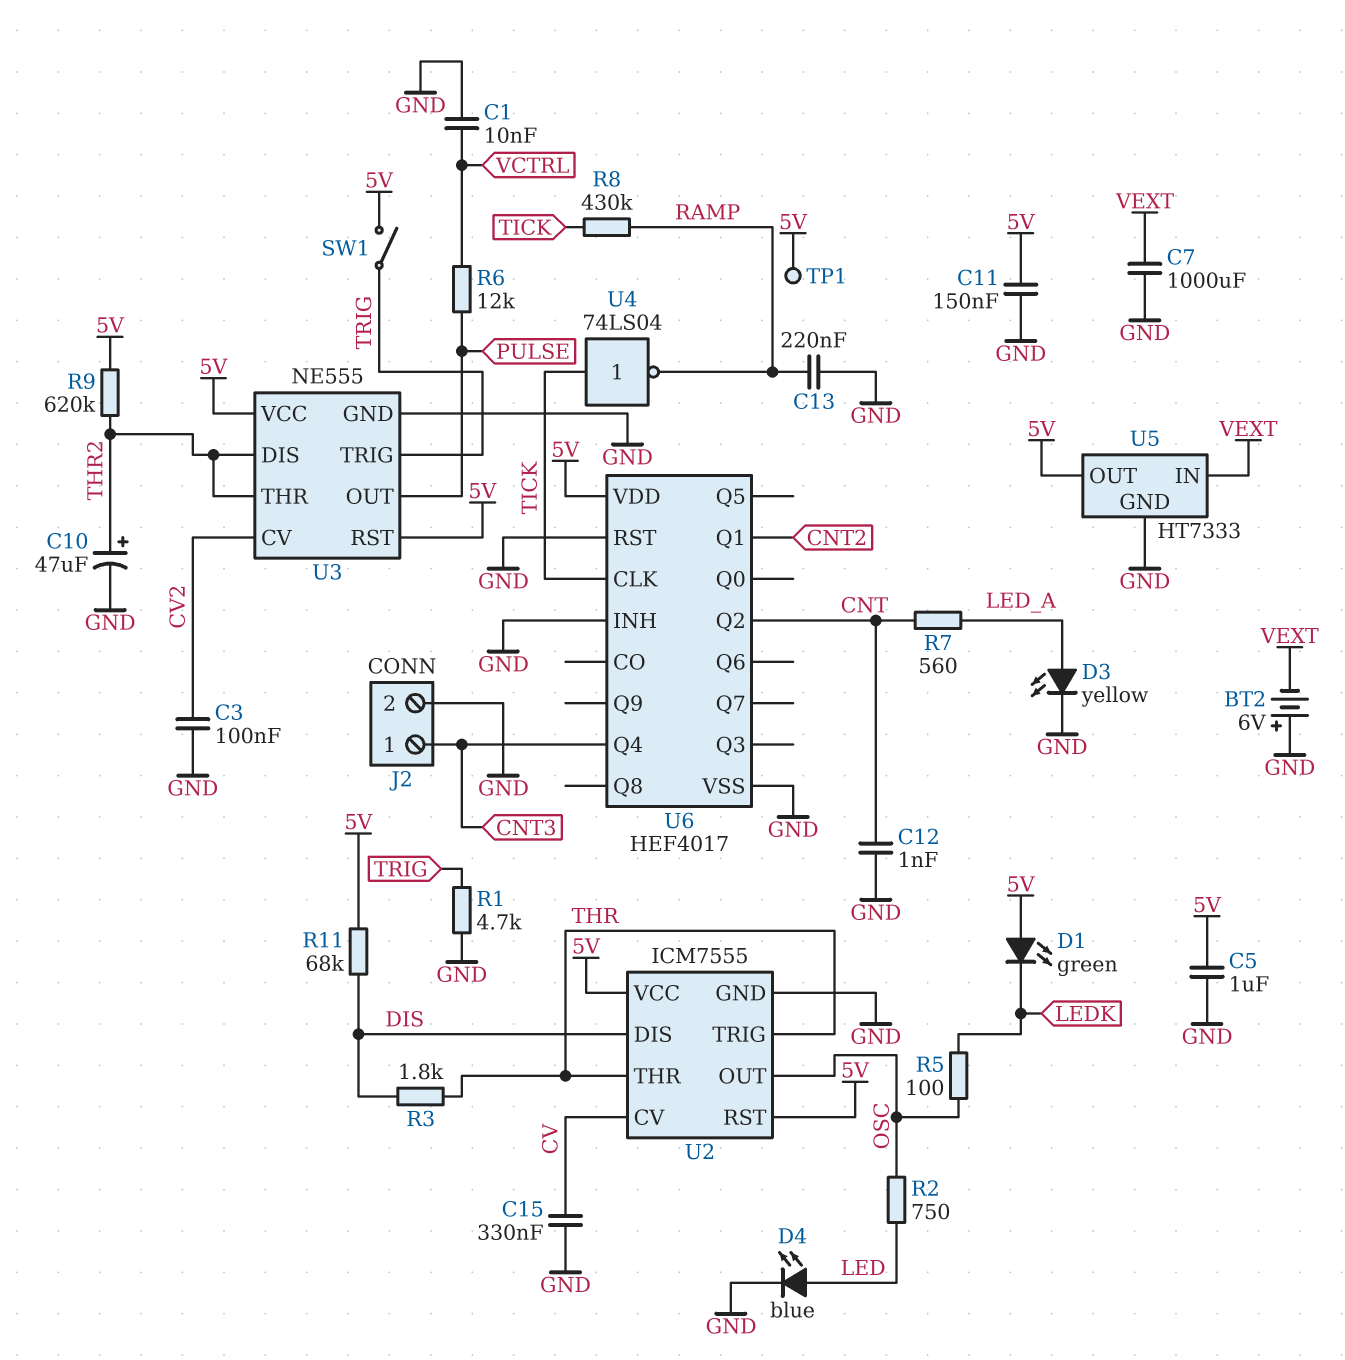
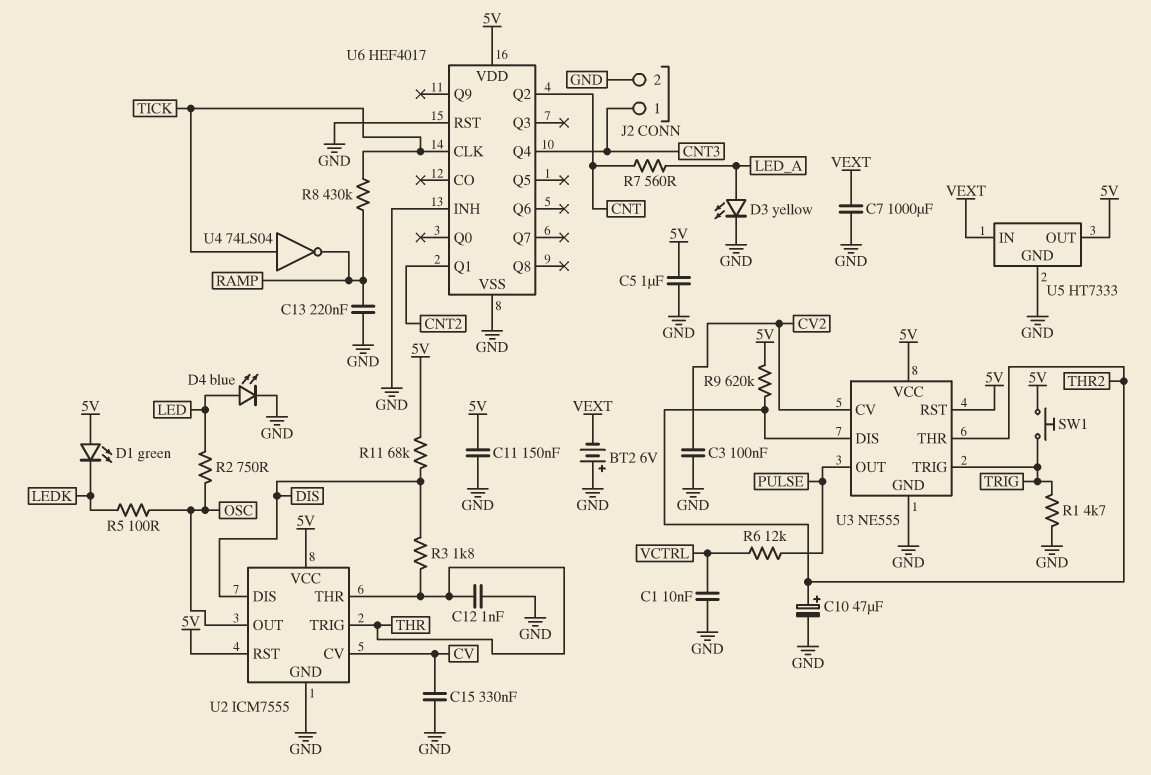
C12: 1nF (CNT, GND) -> 1nF (GND, THR)
SW1: switch (5V, TRIG) -> button (5V, TRIG)
TP1: test point (5V) -> none

